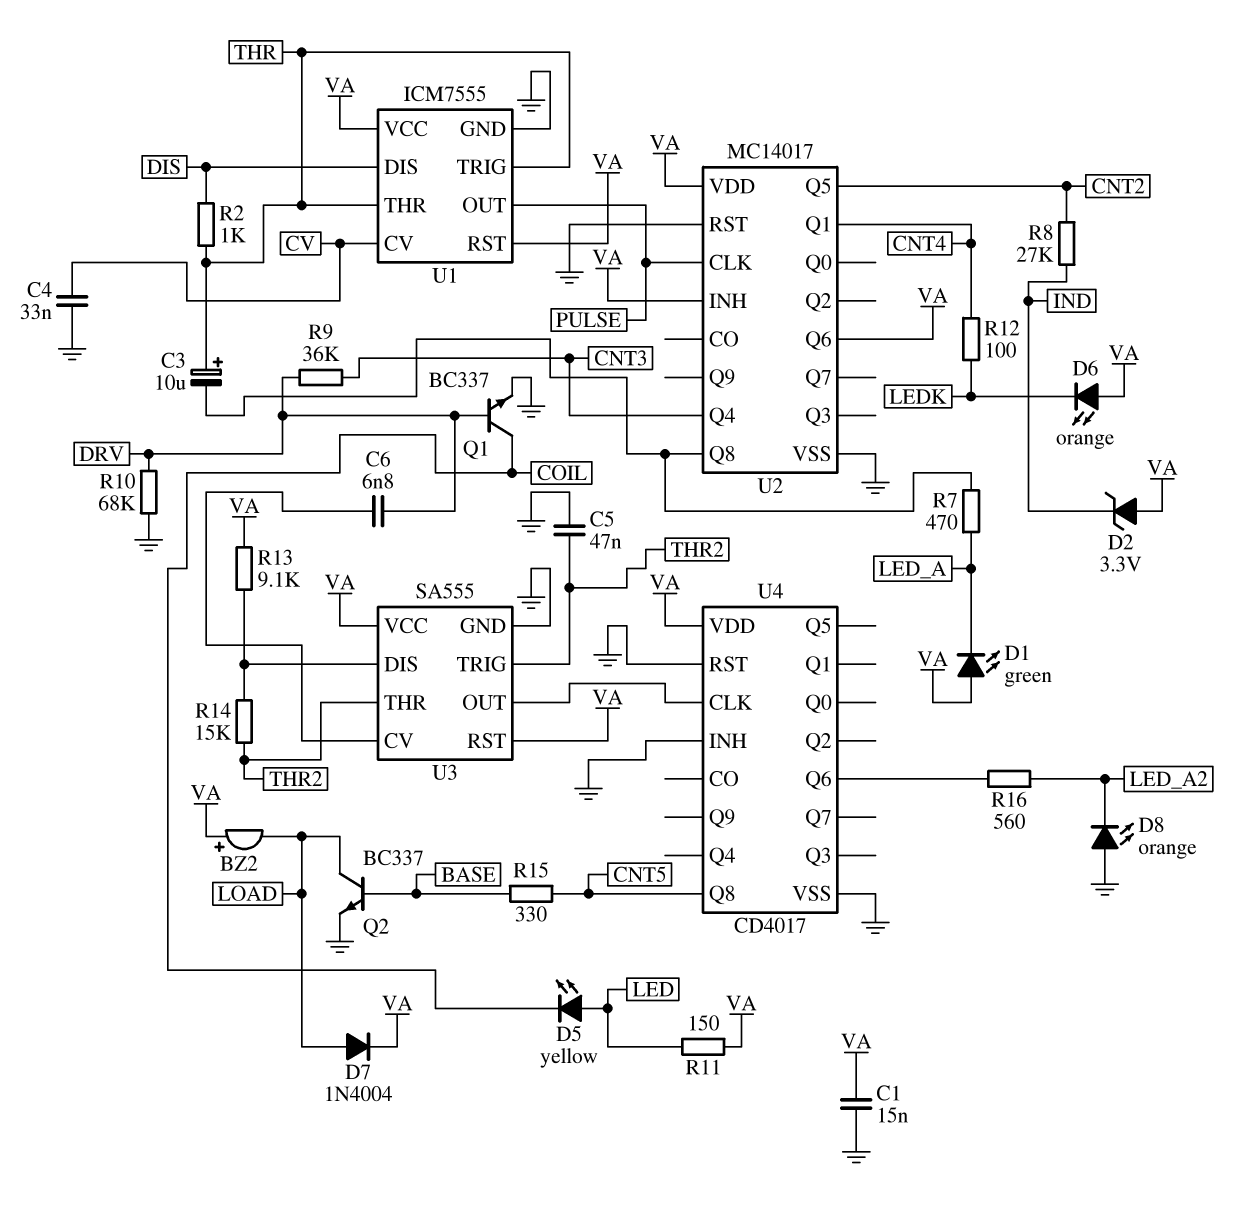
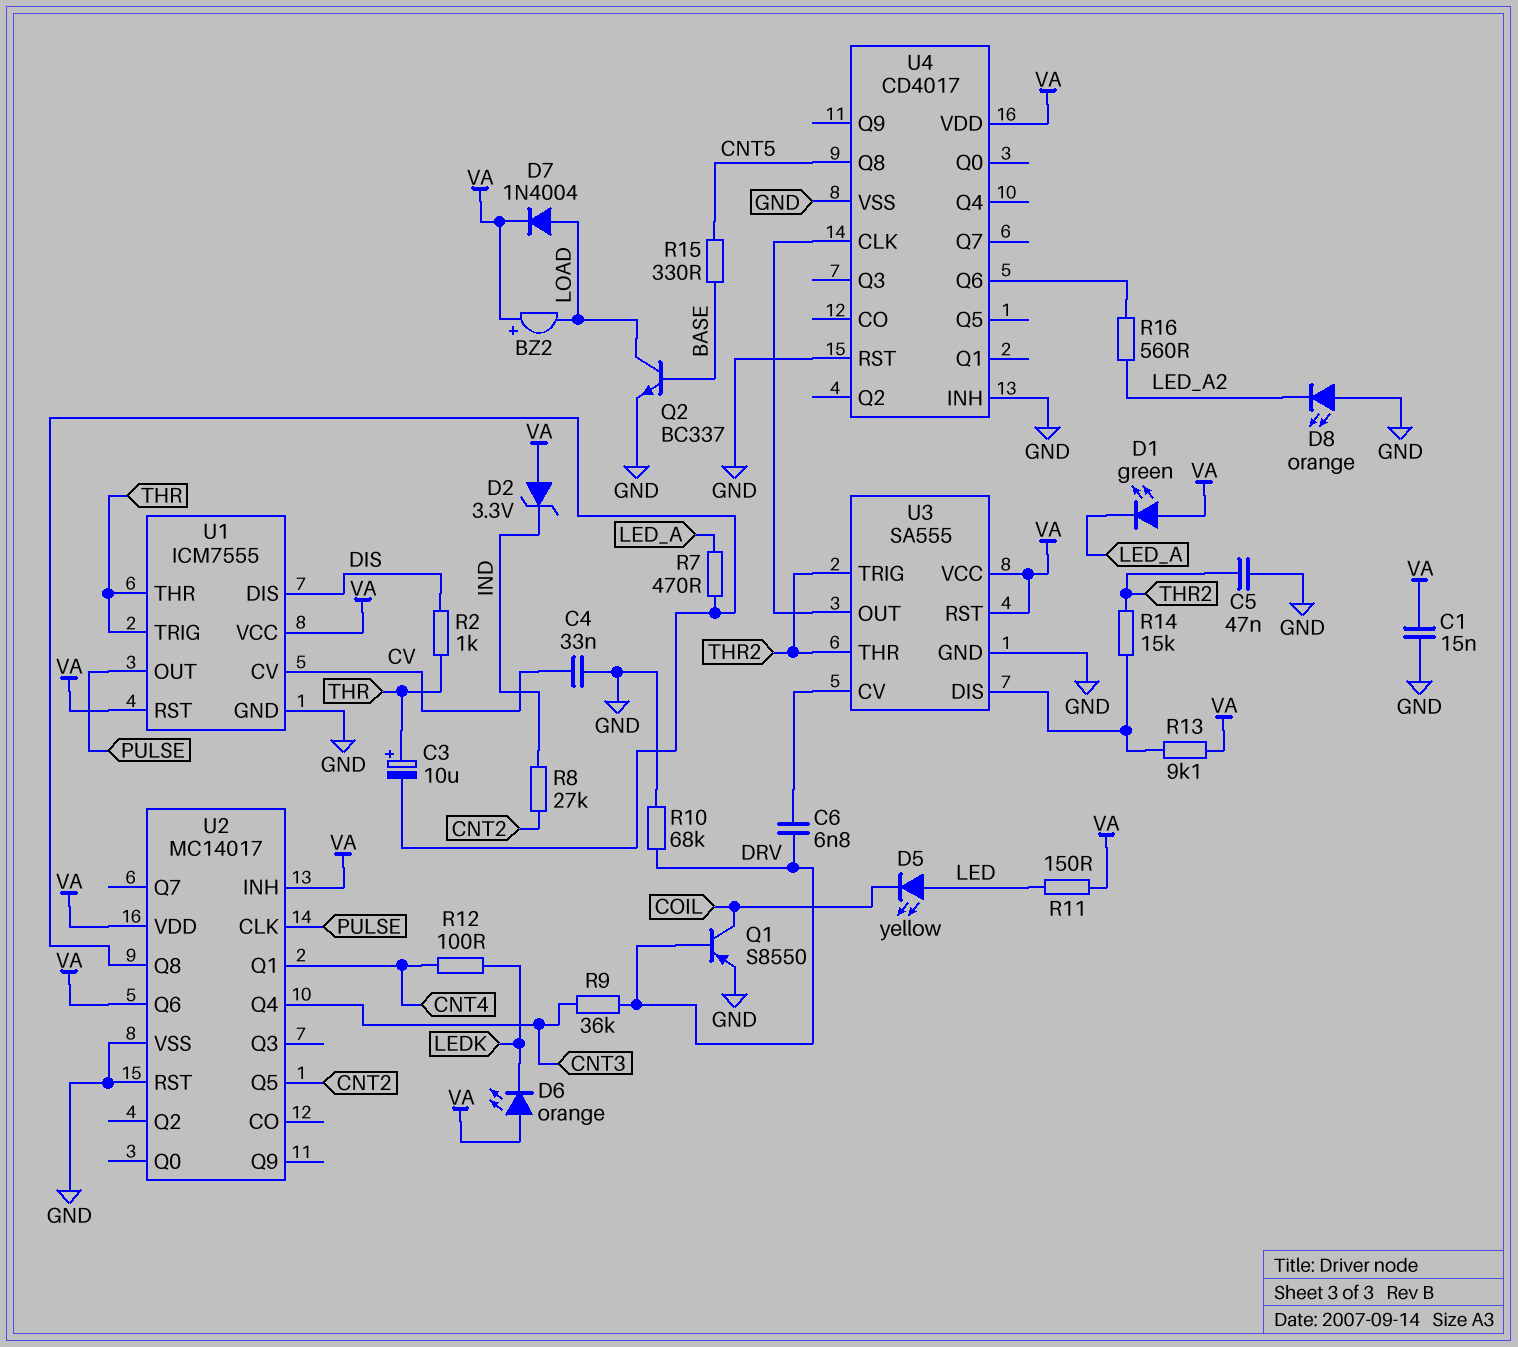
Q1: NPN BC337 (B DRV, C COIL, E GND) -> PNP S8550 (B DRV, C COIL, E GND)

